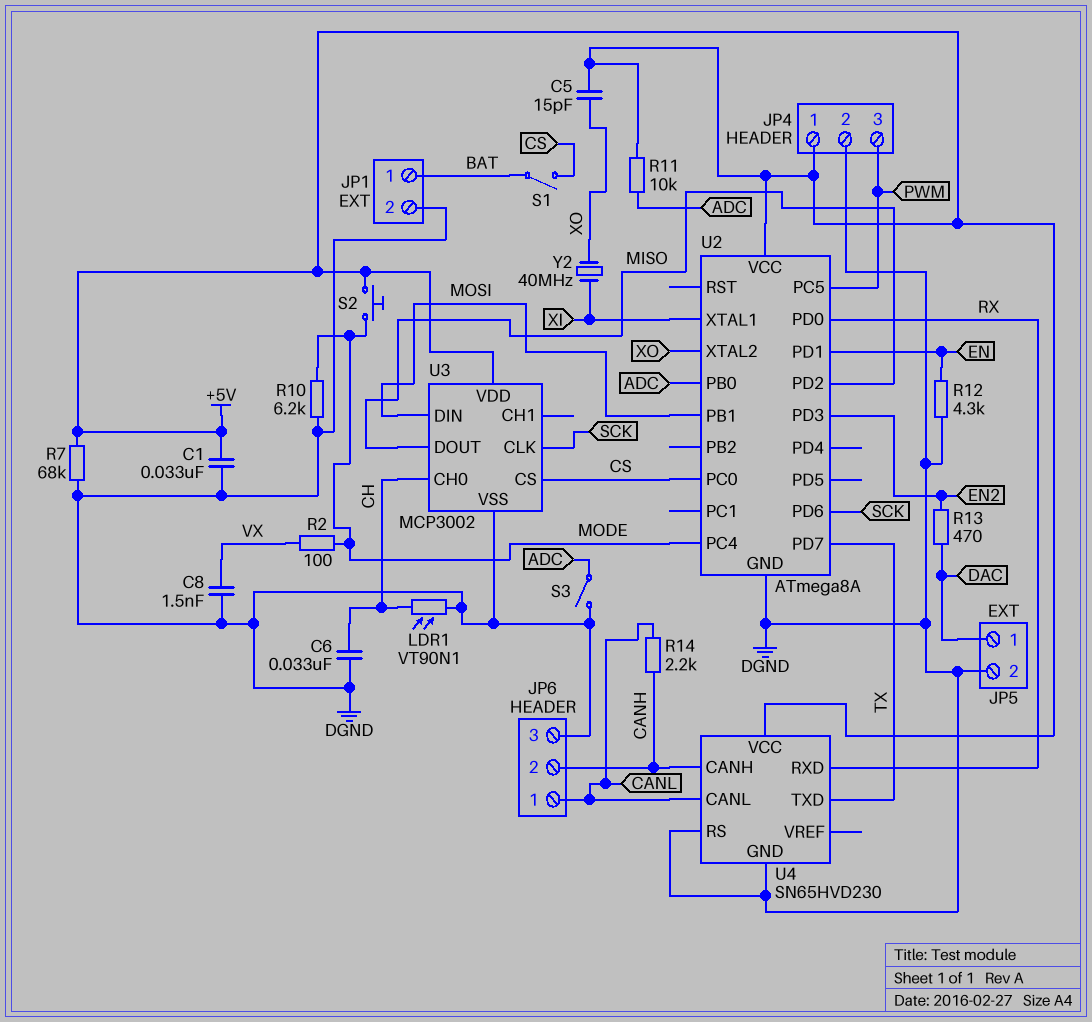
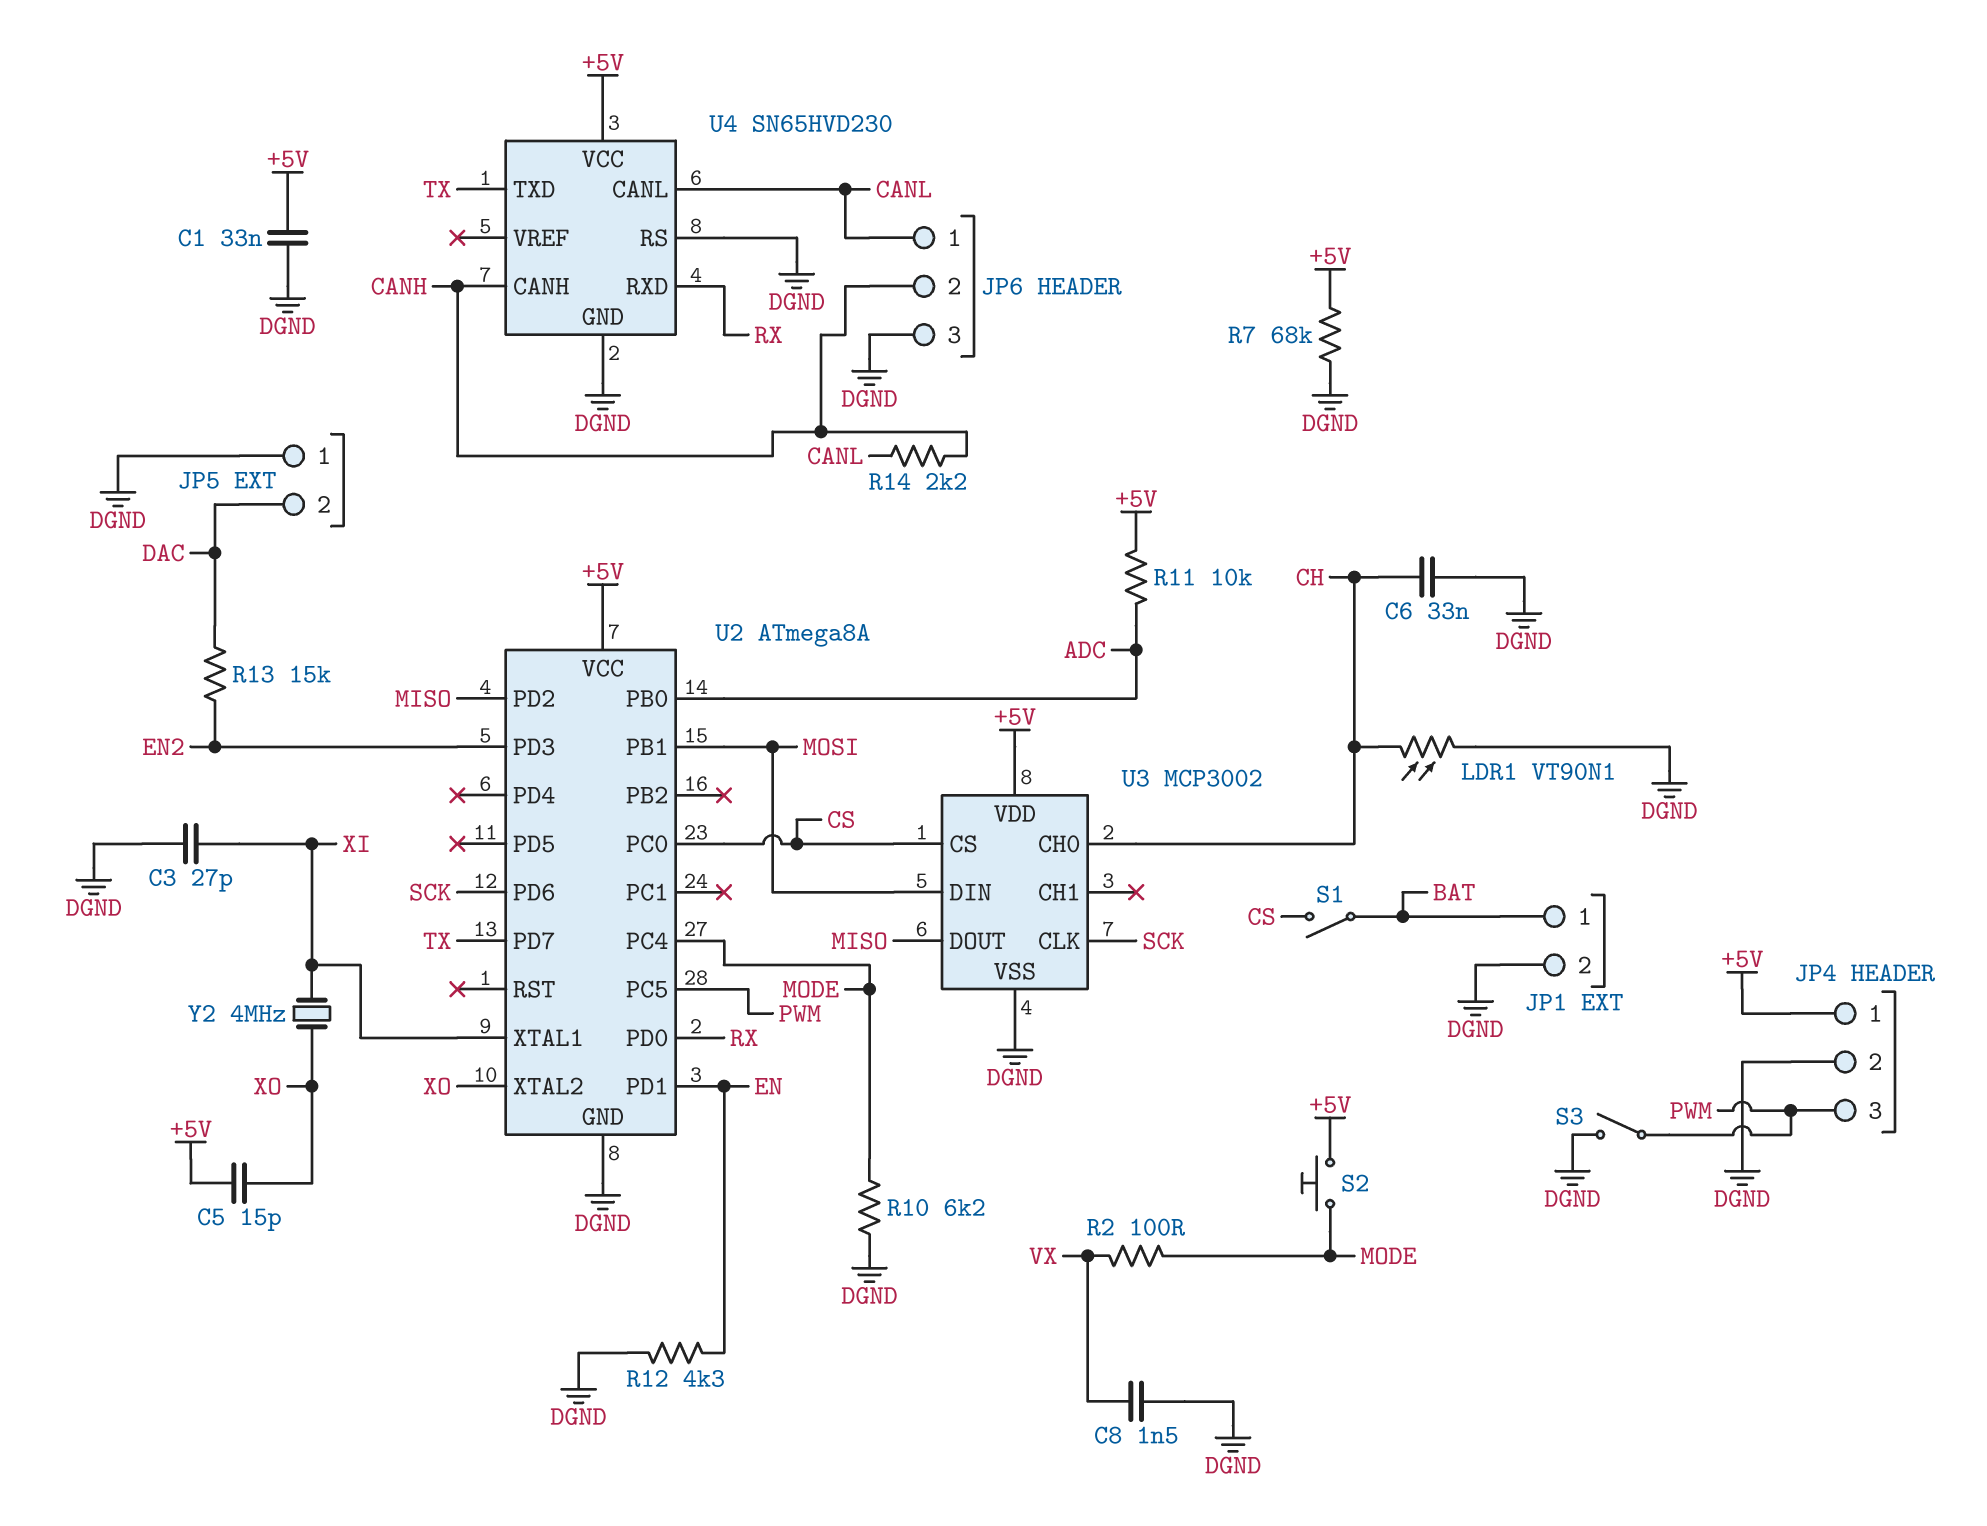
C3: none -> 27pF (DGND, XI)
JP5 pin 1: DAC -> DGND
JP5 pin 2: DGND -> DAC
R13: 470 (DAC, EN2) -> 15k (DAC, EN2)
S3: switch (ADC, DGND) -> switch (DGND, PWM)
Y2: 40MHz (XI, XO) -> 4MHz (XI, XO)

